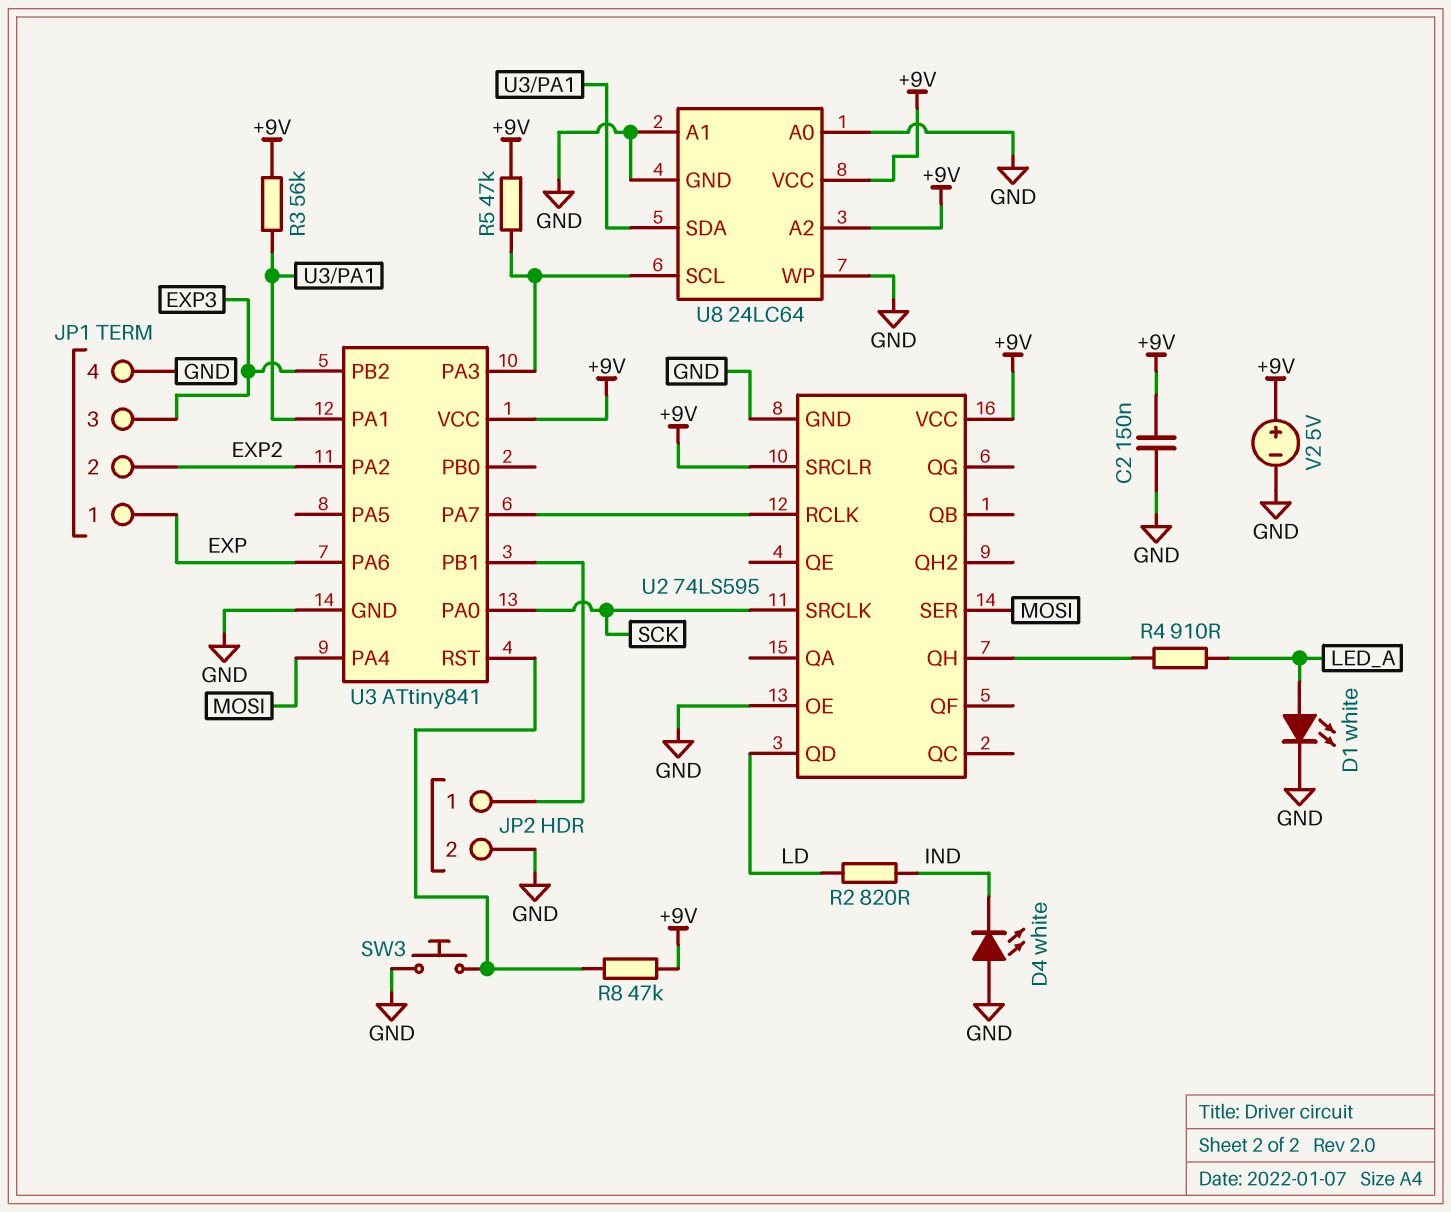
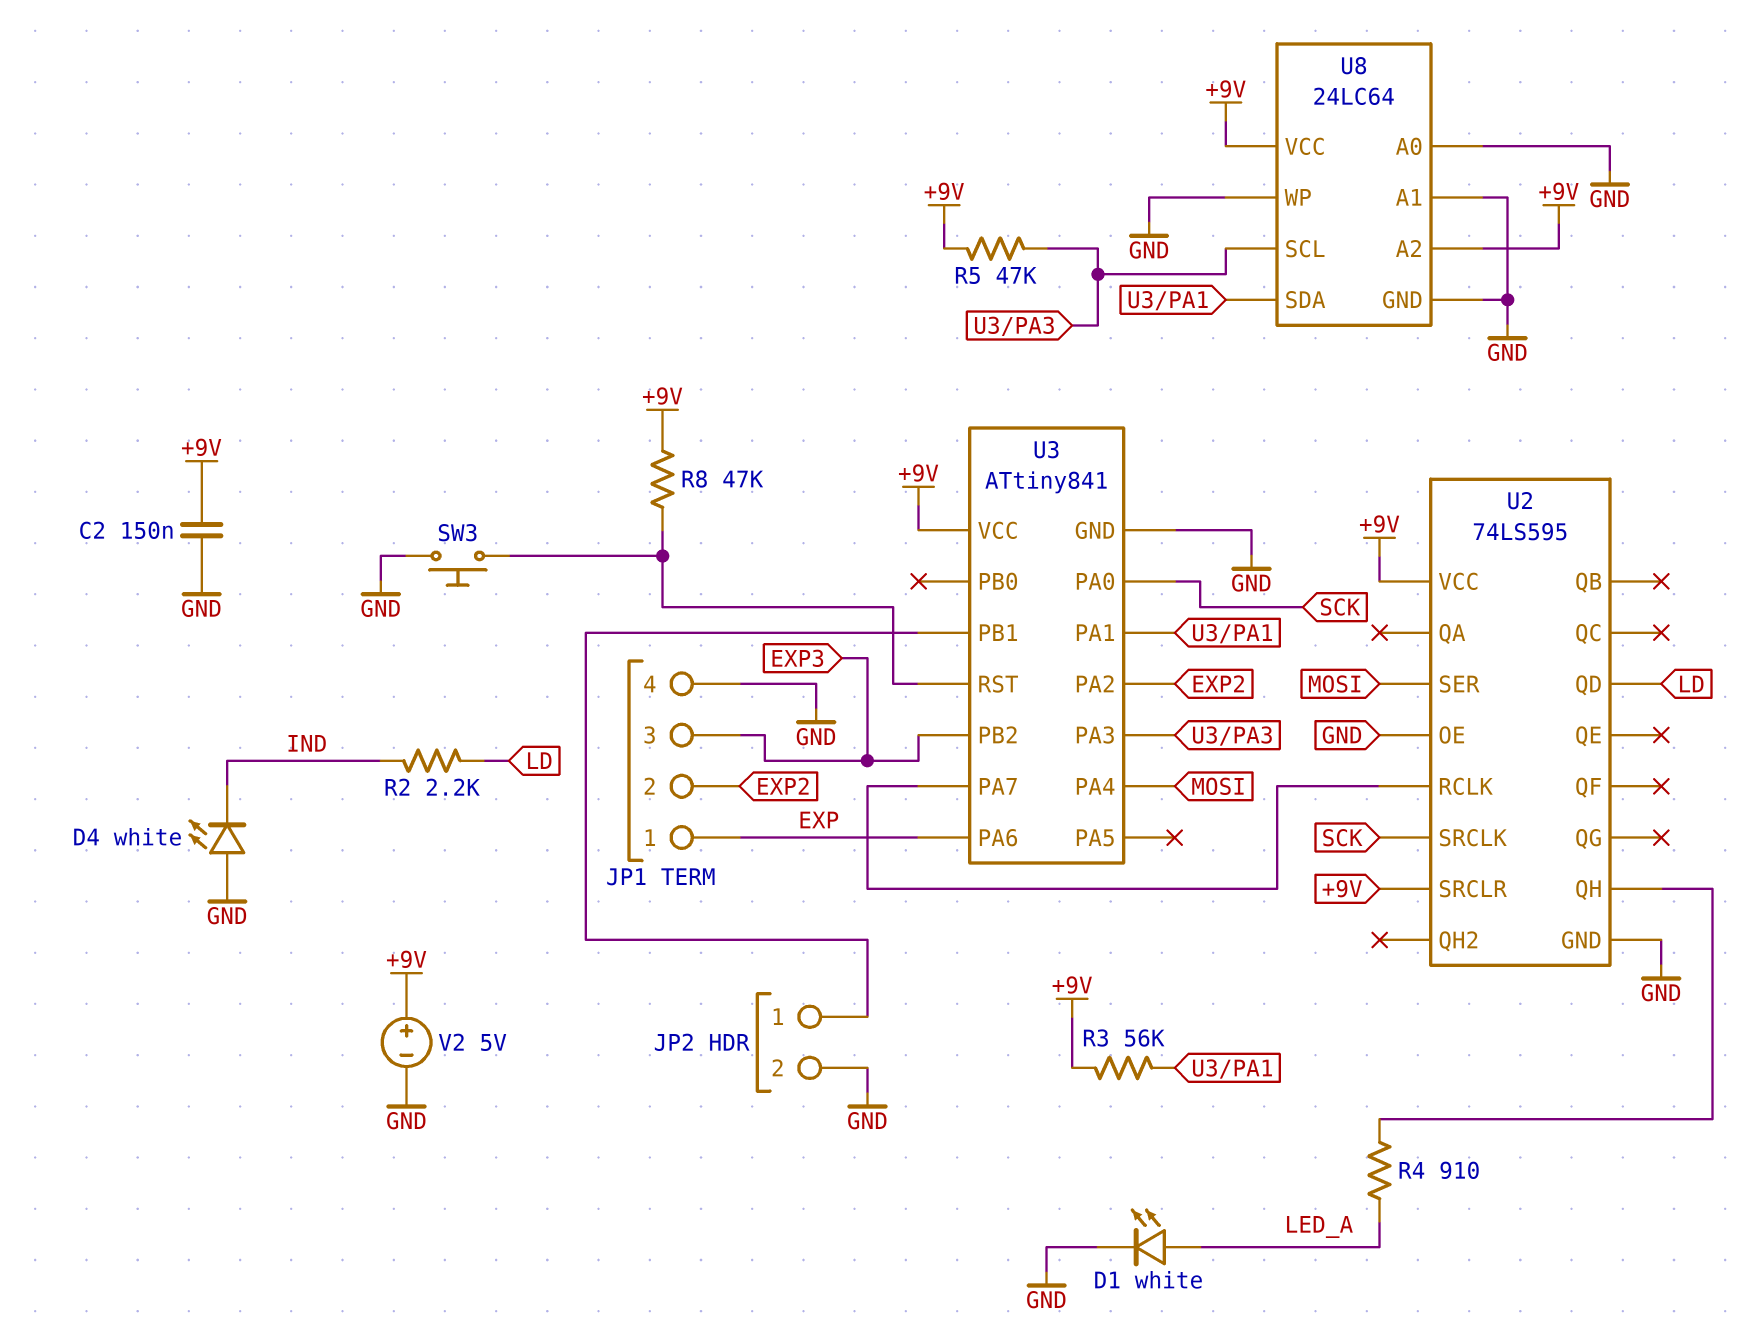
R2: 820 (IND, LD) -> 2.2k (IND, LD)

